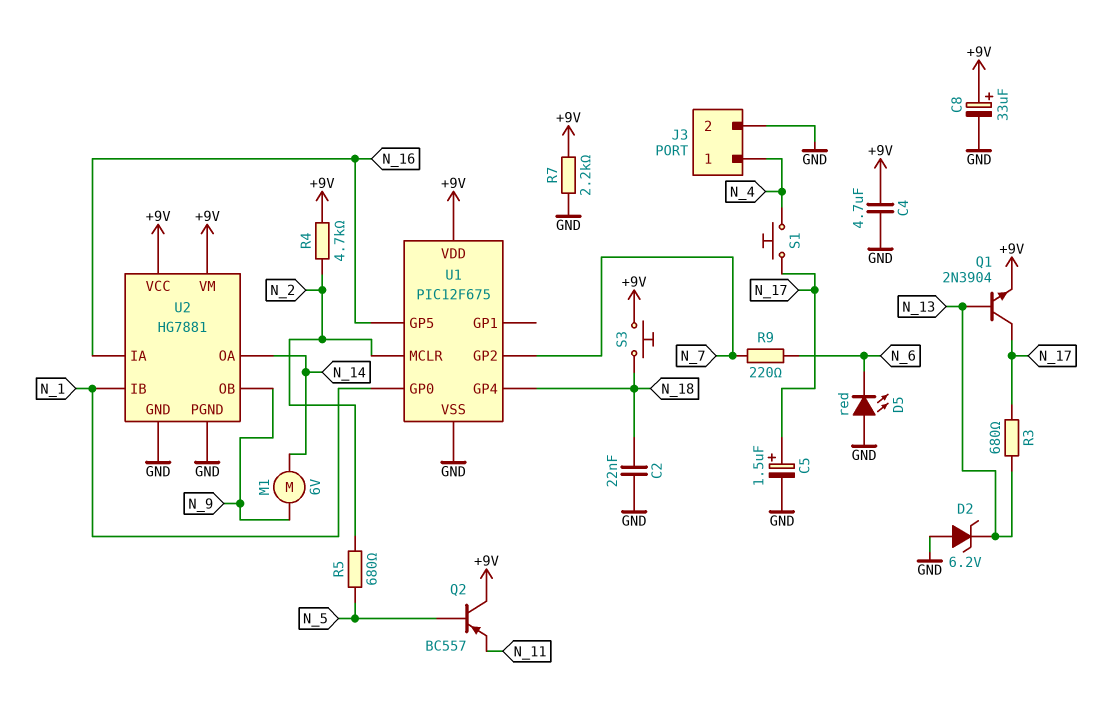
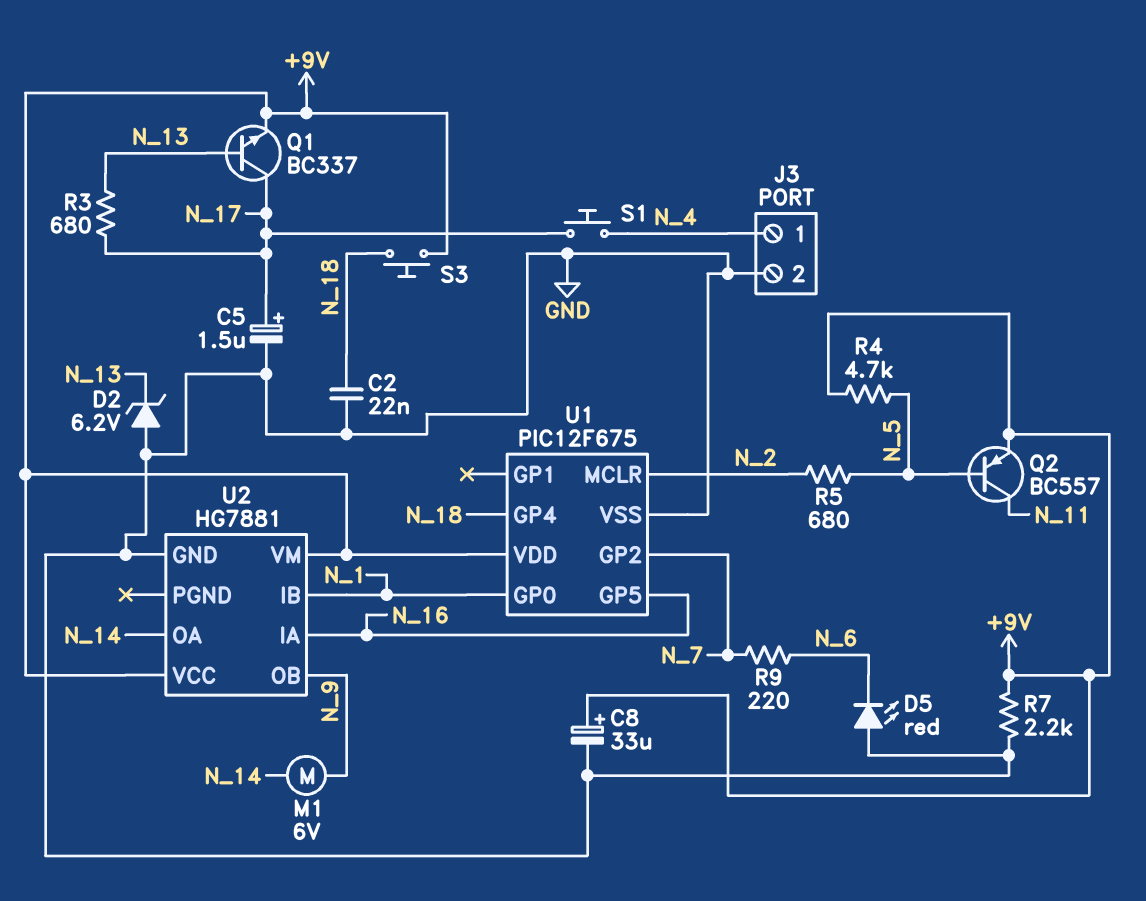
C4: 4.7uF (+9V, GND) -> none
Q1: NPN 2N3904 (B N_13, C N_17, E +9V) -> NPN BC337 (B N_13, C N_17, E +9V)
Q2: PNP BC557 (B N_5, C +9V, E N_11) -> PNP BC557 (B N_5, C N_11, E +9V)
R4: 4.7k (+9V, N_2) -> 4.7k (+9V, N_5)
U2 pin PGND: GND -> none

